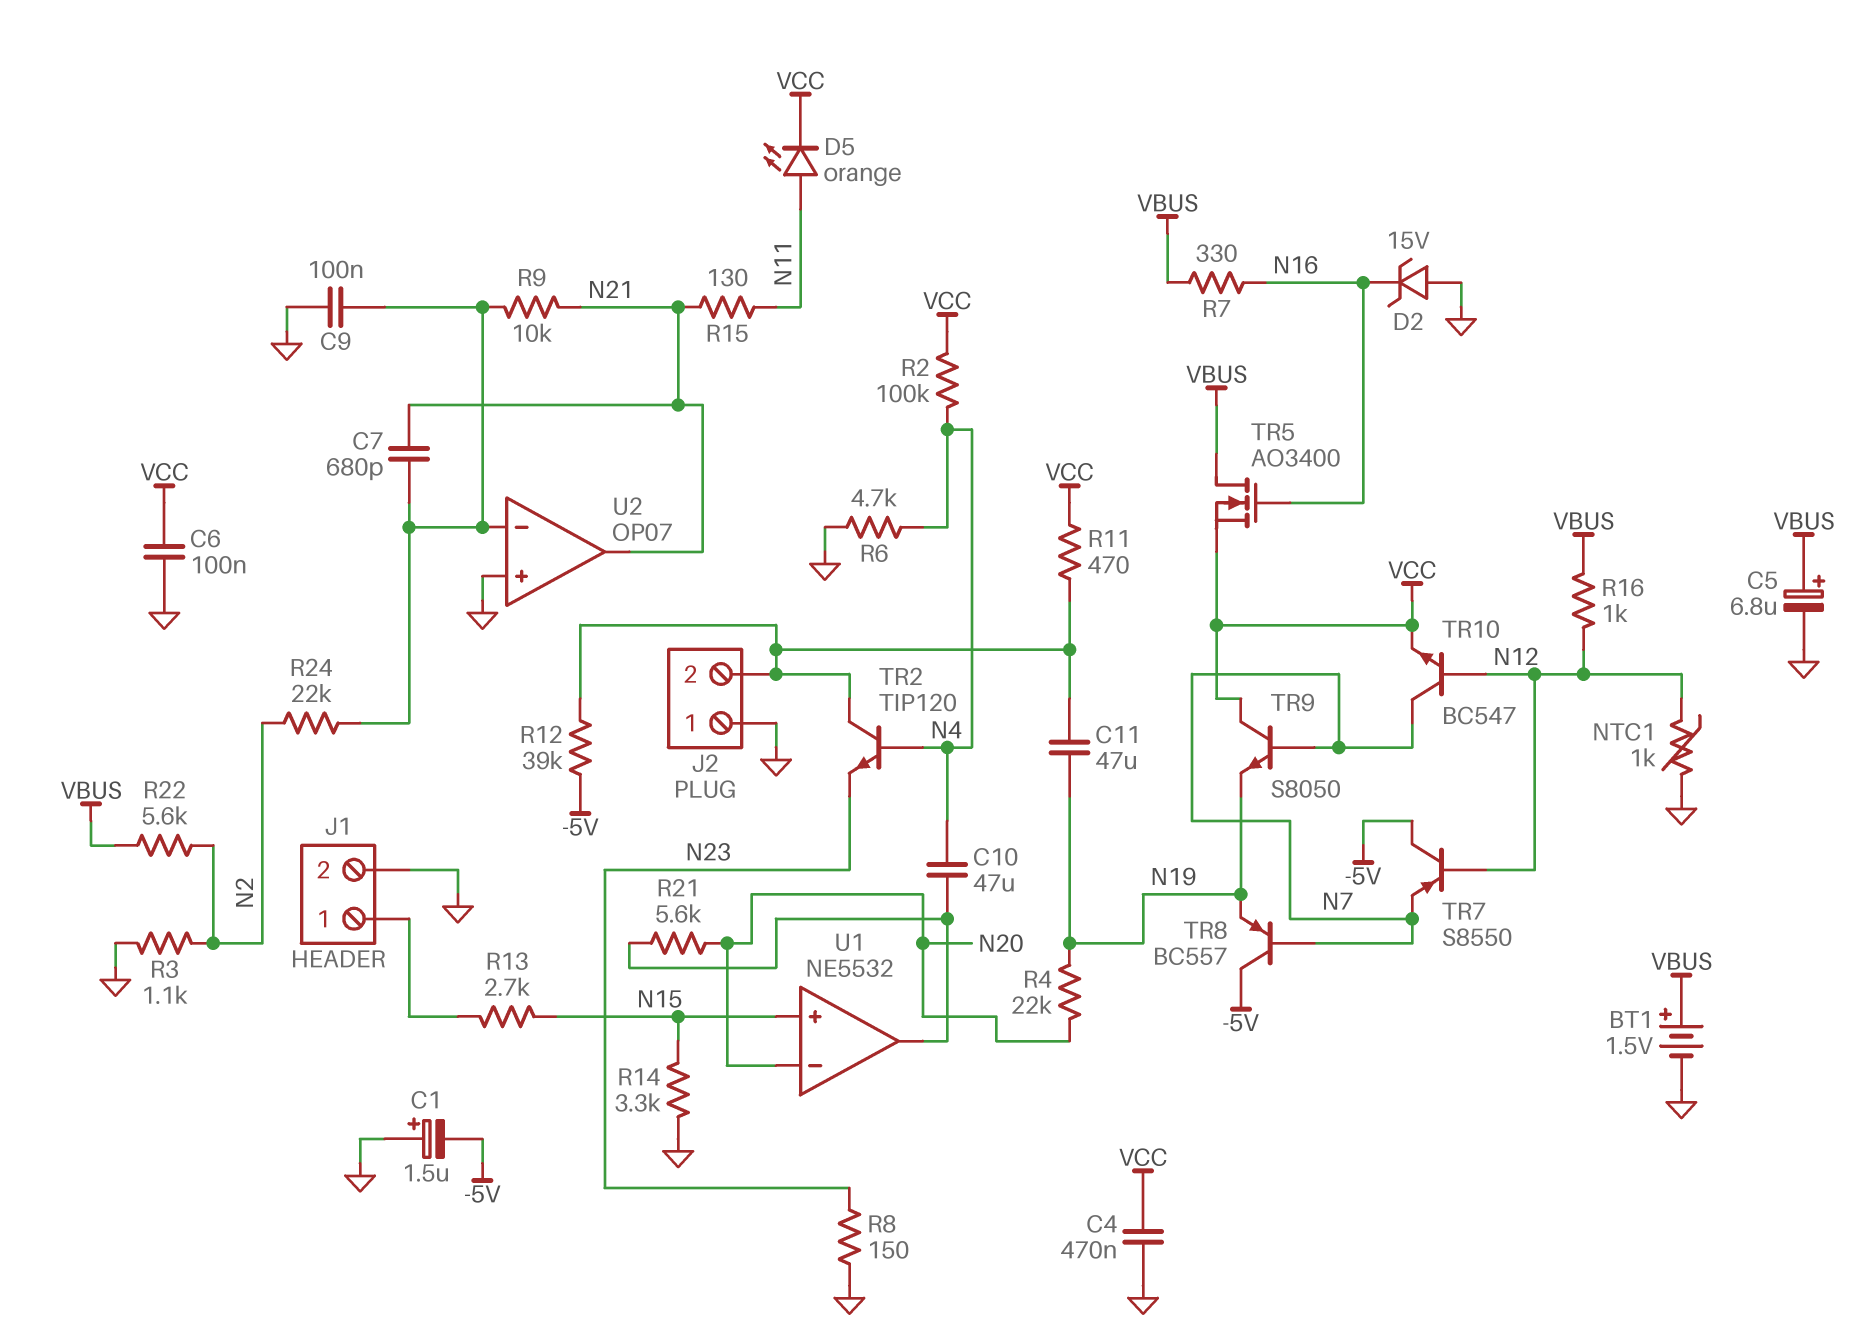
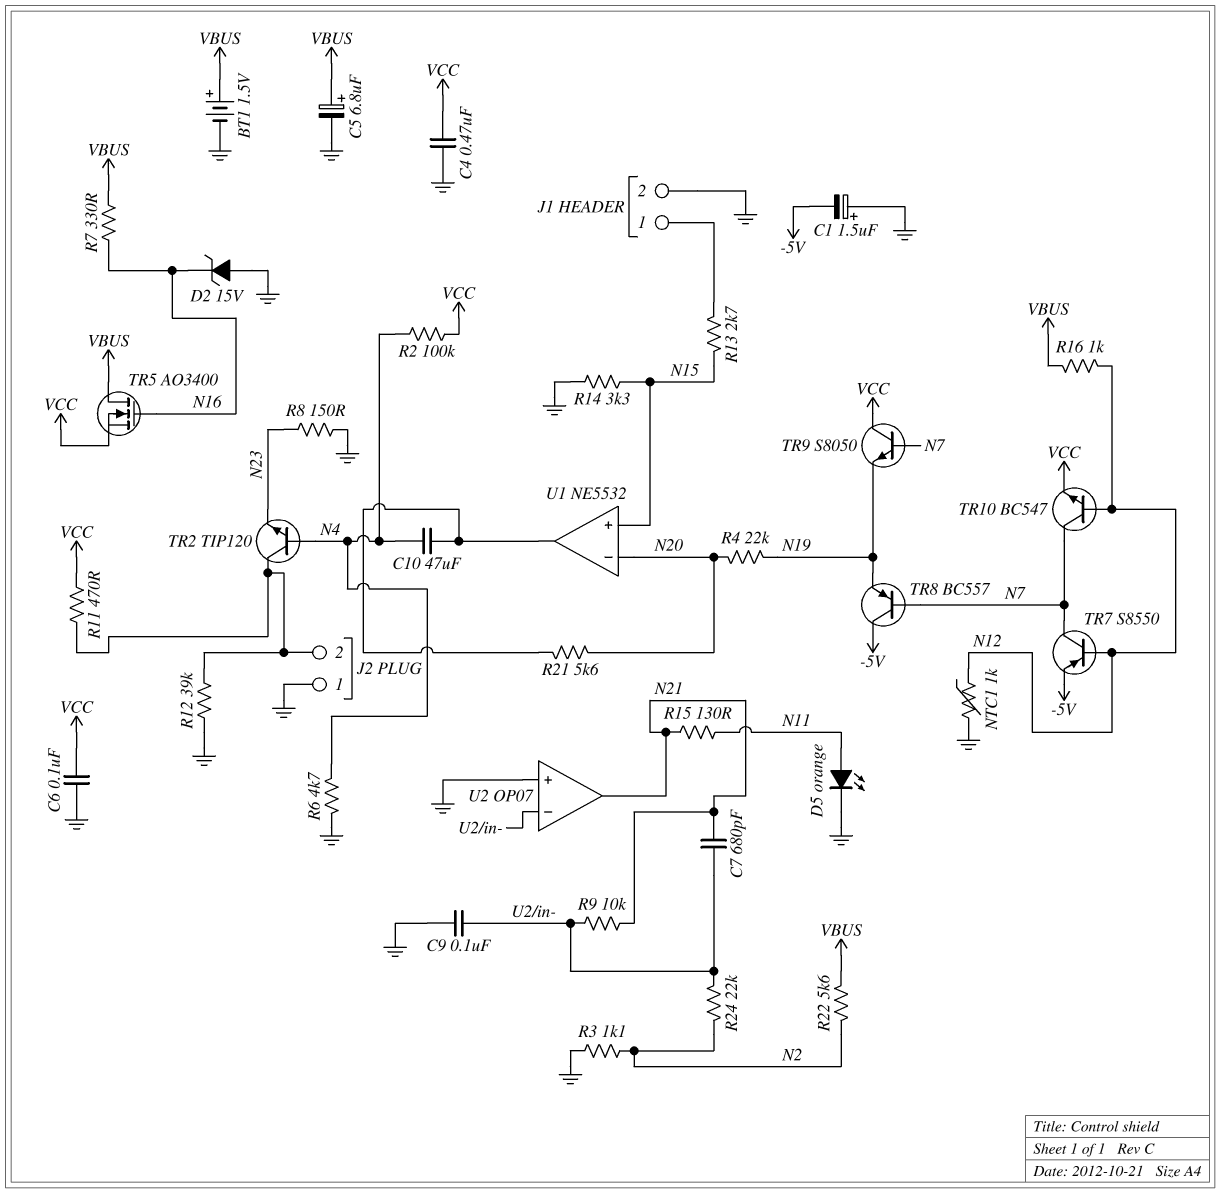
C11: 47uF (J2/2, N19) -> none
D5: LED orange (A N11, K VCC) -> LED orange (A N11, K GND)
R12: 39k (-5V, J2/2) -> 39k (GND, J2/2)
TR7: PNP S8550 (B N12, C -5V, E N7) -> PNP S8550 (B N12, C N7, E -5V)

